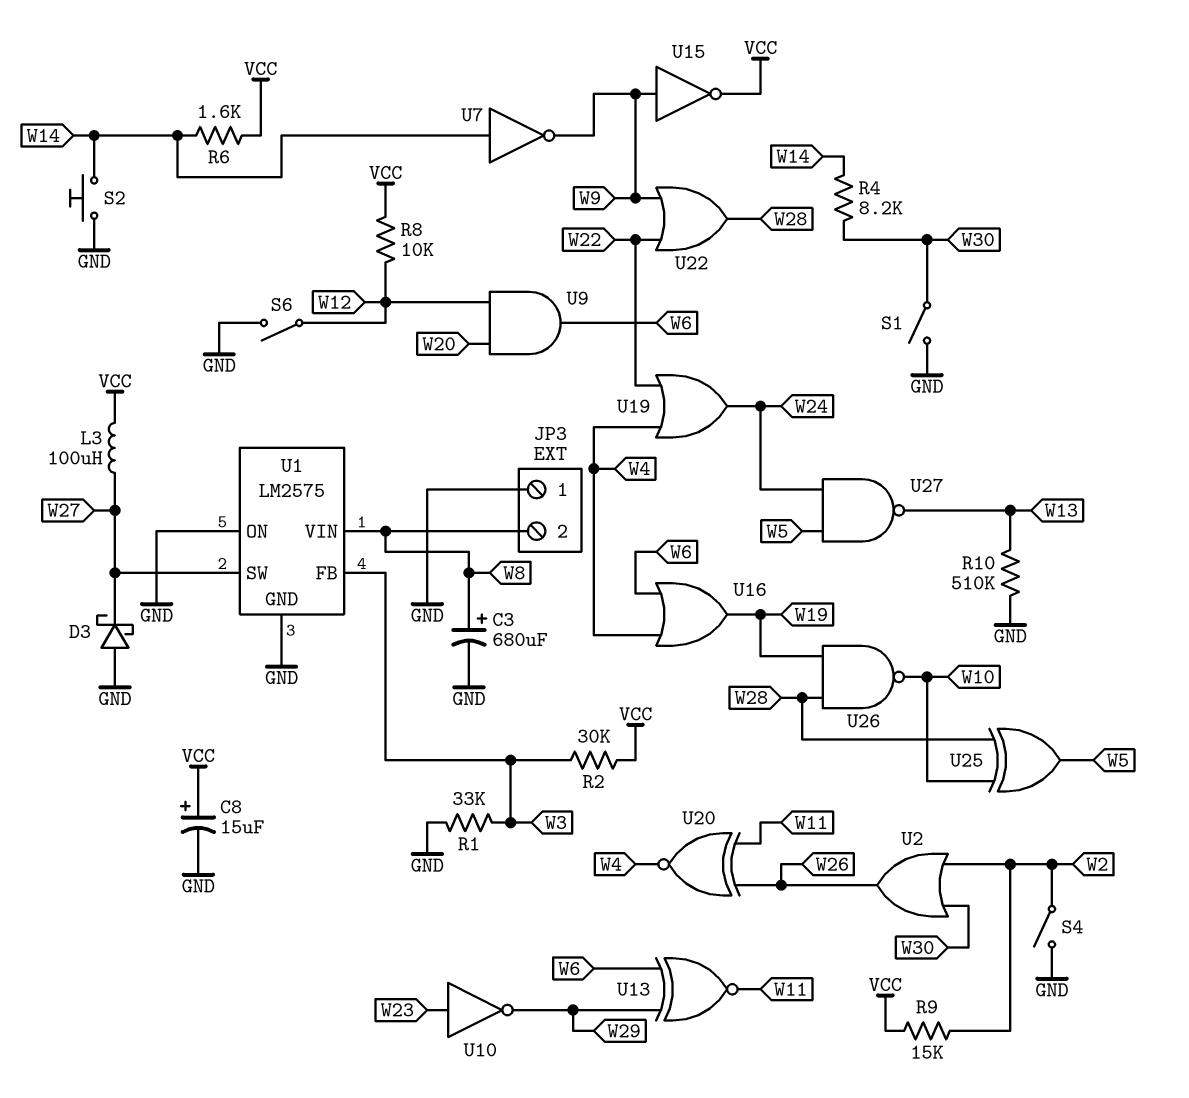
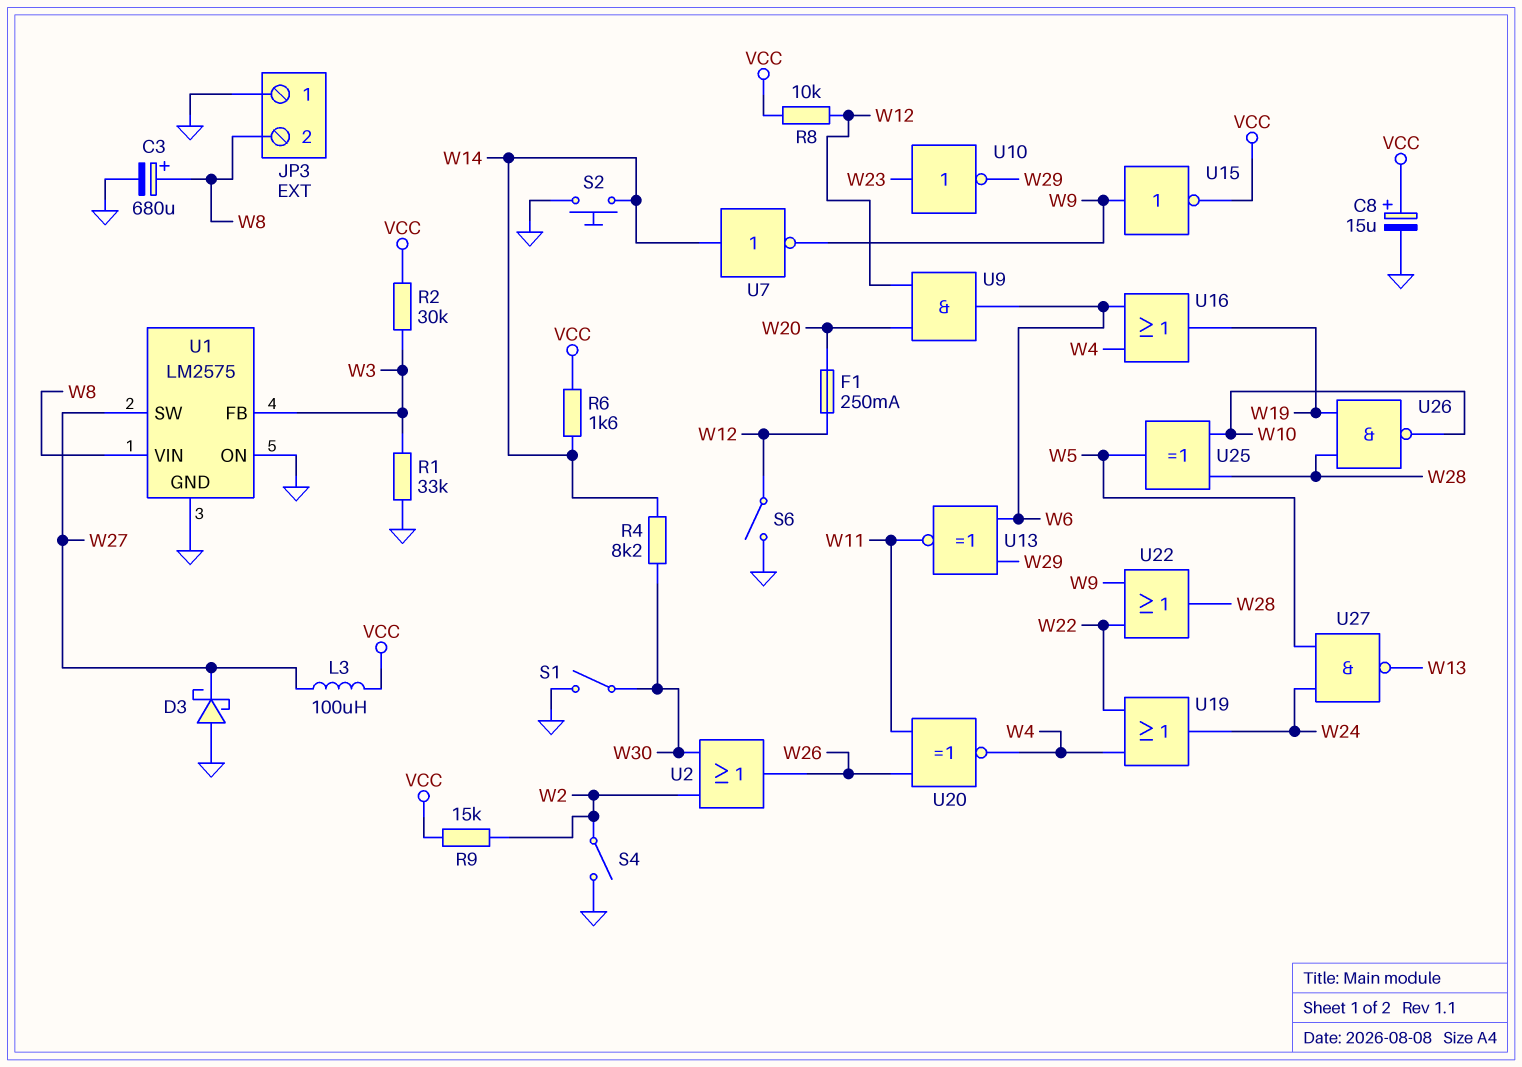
F1: none -> 250mA (W12, W20)
R10: 510k (GND, W13) -> none

